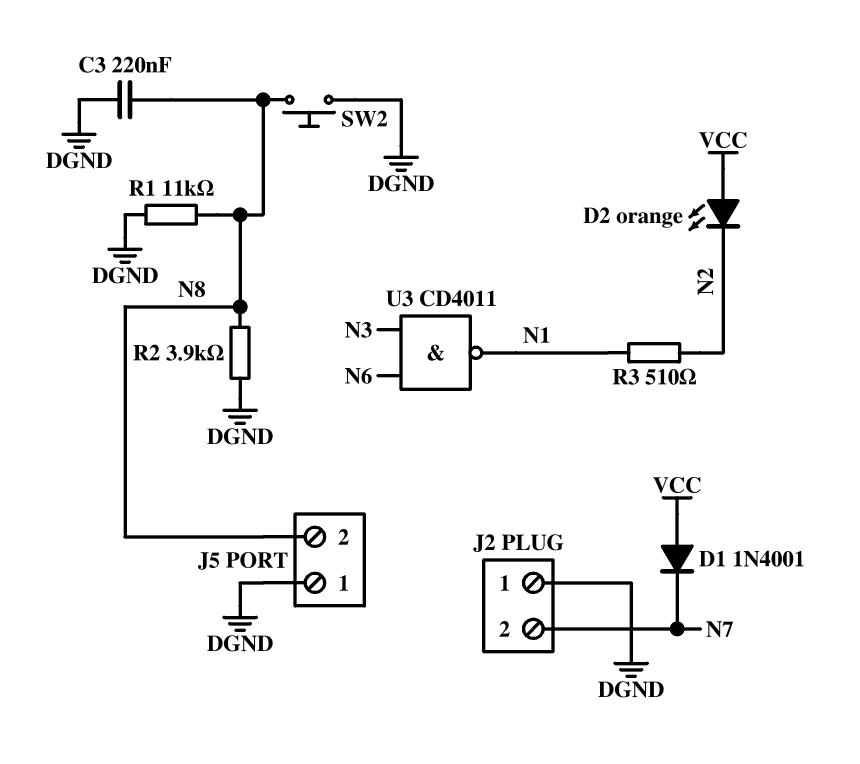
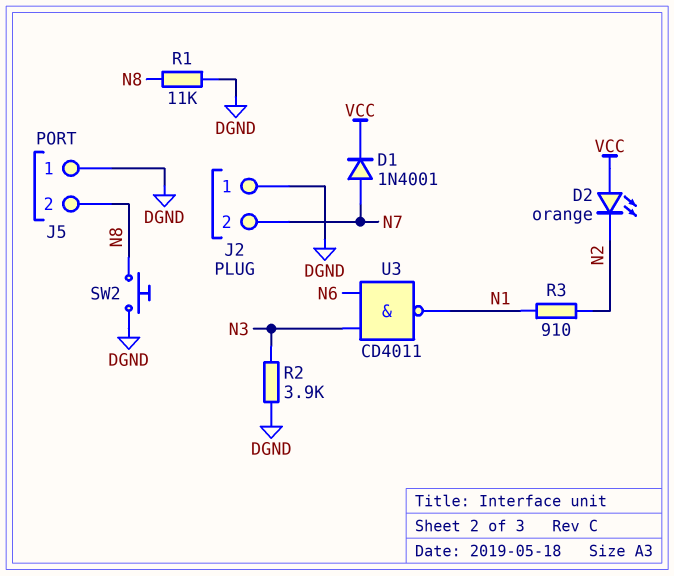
C3: 220nF (DGND, N8) -> none
D1: diode 1N4001 (A VCC, K N7) -> diode 1N4001 (A N7, K VCC)
R2: 3.9k (DGND, N8) -> 3.9k (DGND, N3)
R3: 510 (N1, N2) -> 910 (N1, N2)

